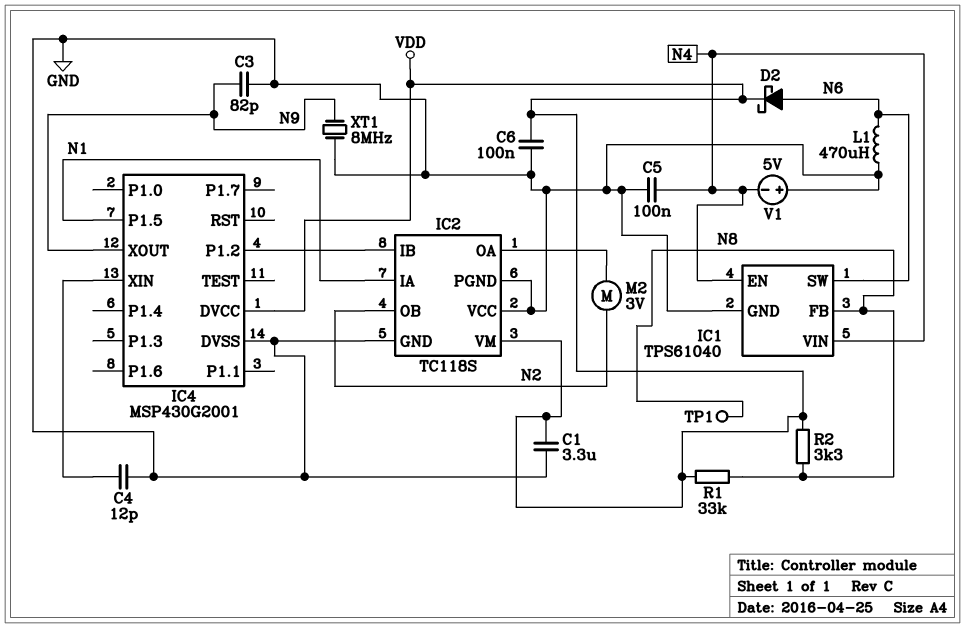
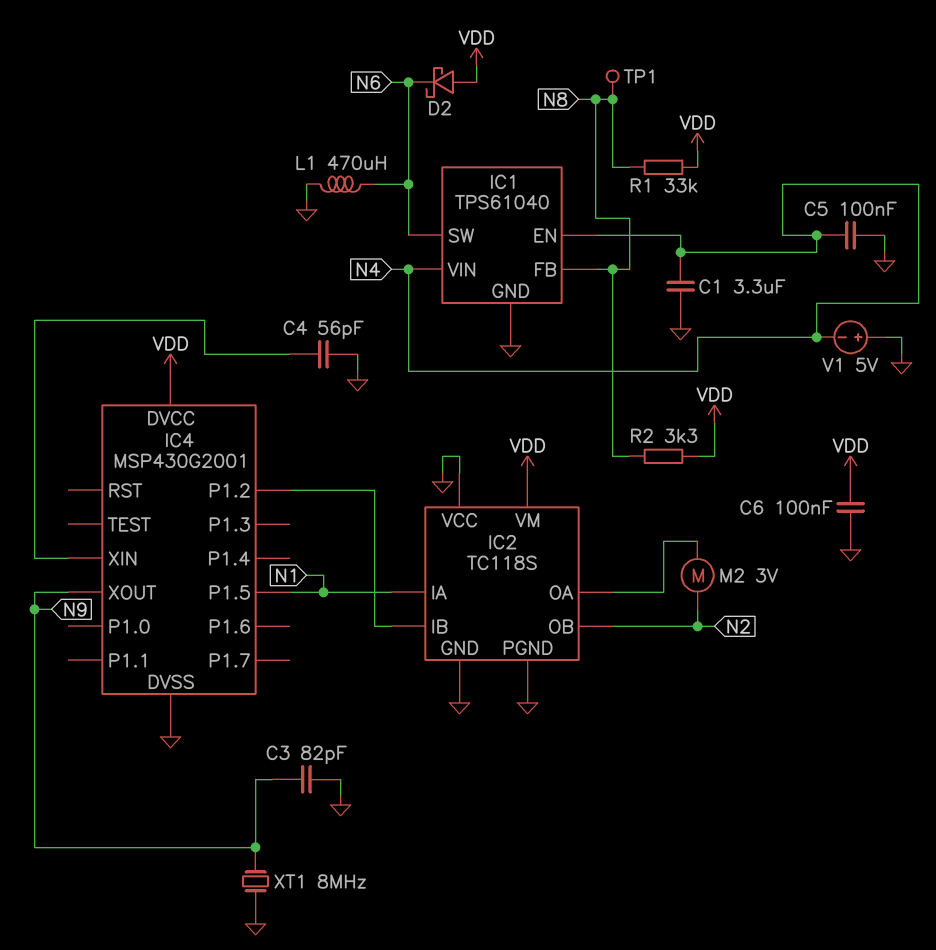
C1: 3.3uF (GND, VDD) -> 3.3uF (GND, N4)
C4: 12pF (GND, IC4/XIN) -> 56pF (GND, IC4/XIN)
D2: schottky (A N6, K VDD) -> schottky (A VDD, K N6)

